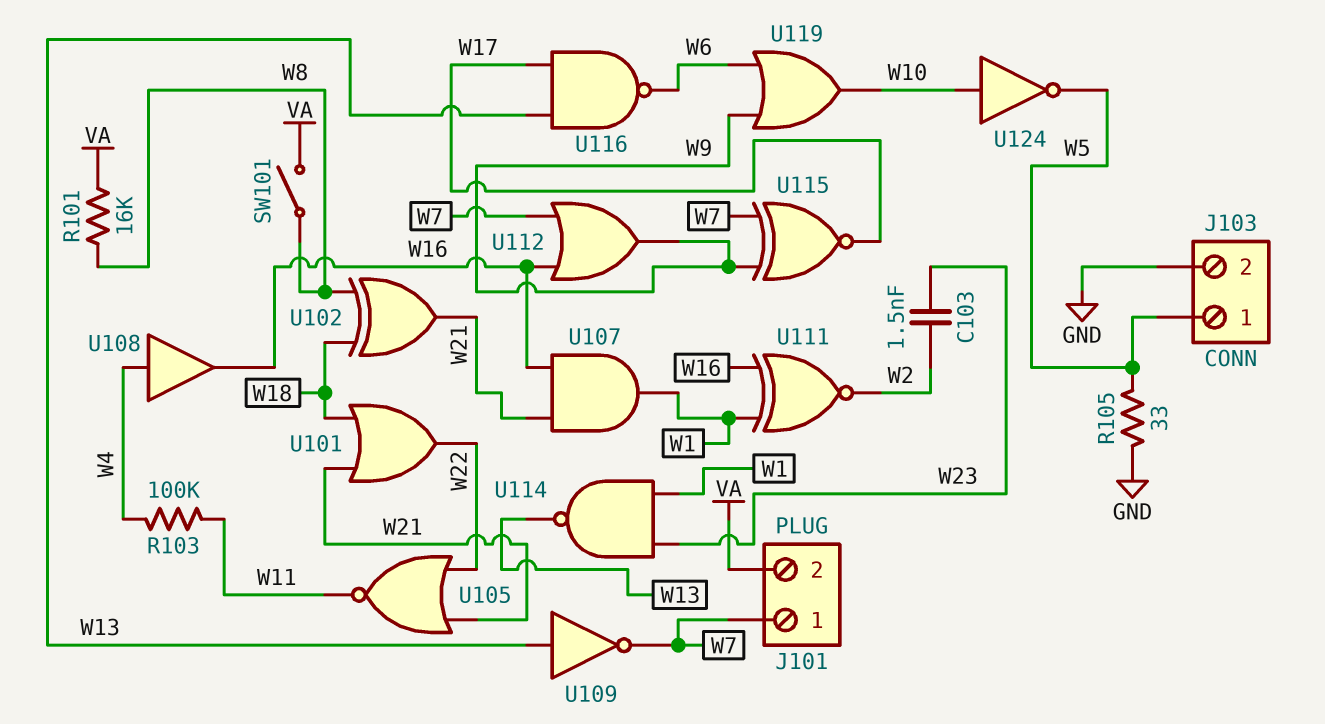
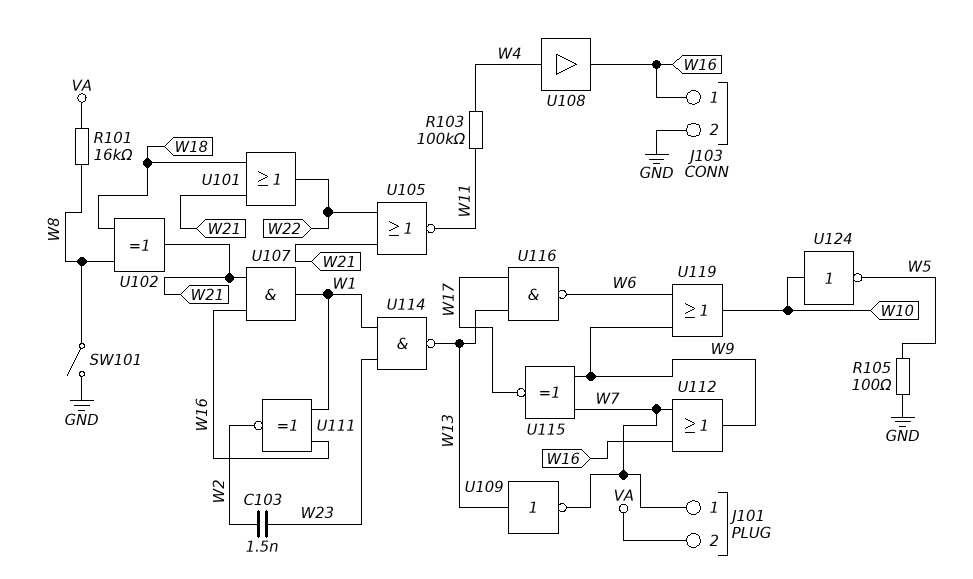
J103 pin 1: W5 -> W16
R105: 33 (GND, W5) -> 100 (GND, W5)
SW101: switch (VA, W8) -> switch (GND, W8)

